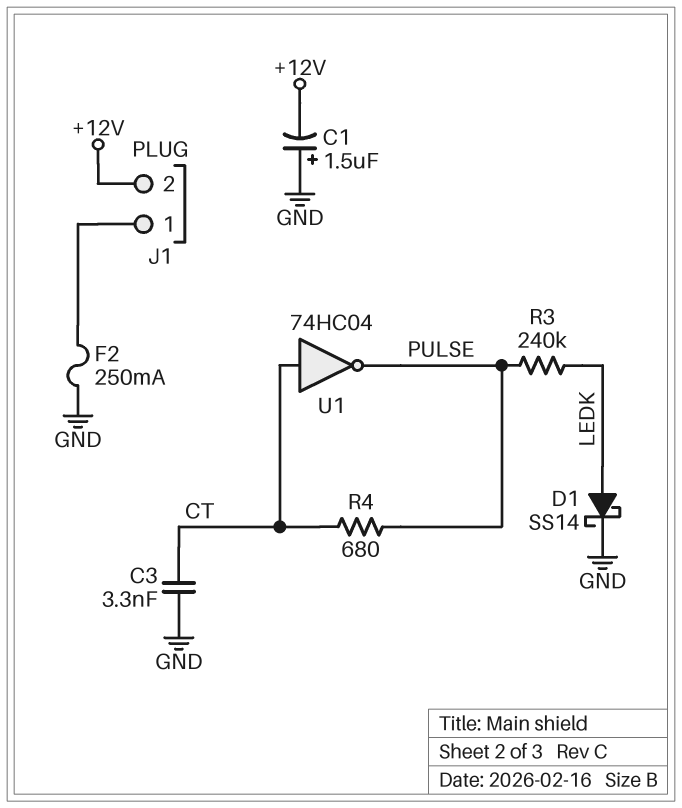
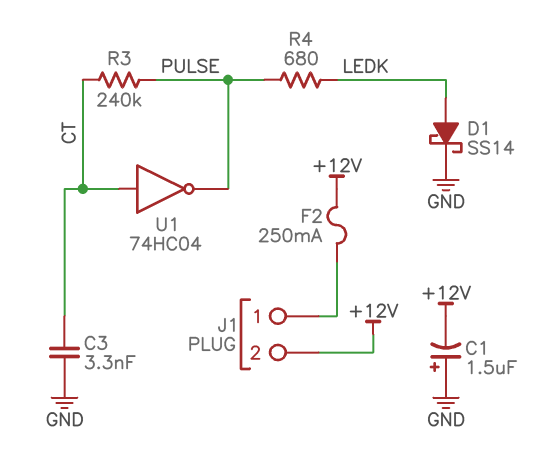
F2: 250mA (GND, J1/1) -> 250mA (+12V, J1/1)
R3: 240k (LEDK, PULSE) -> 240k (CT, PULSE)
R4: 680 (CT, PULSE) -> 680 (LEDK, PULSE)

